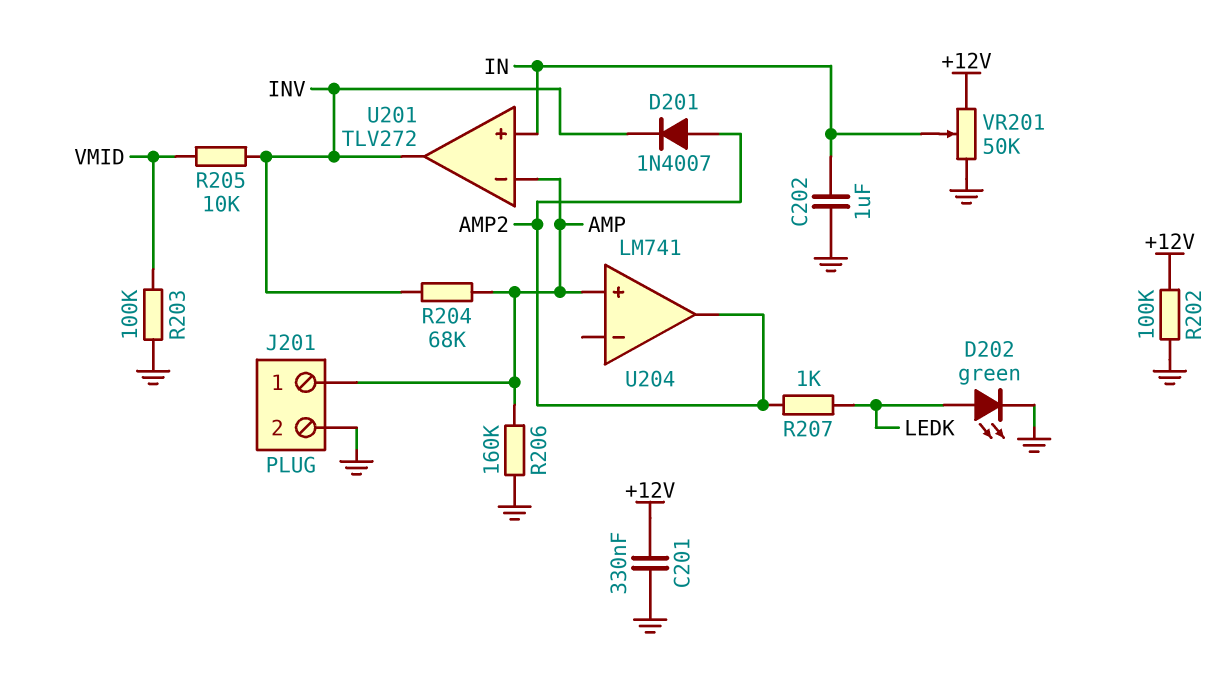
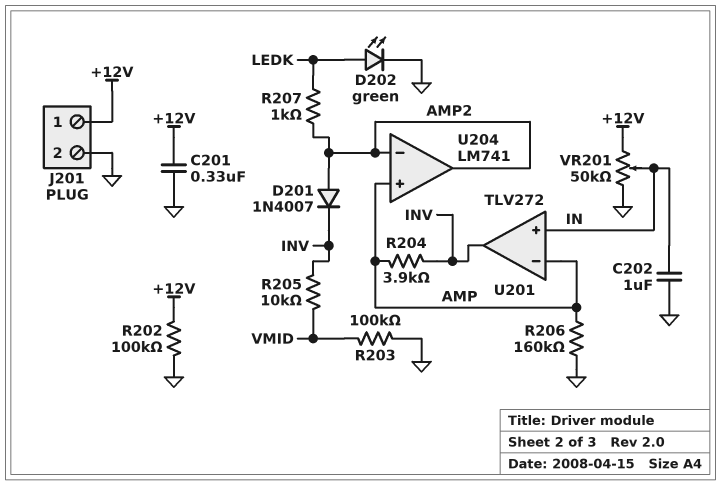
J201 pin 1: AMP -> +12V
R204: 68k (AMP, INV) -> 3.9k (AMP, INV)
U204 pin in-: none -> AMP2

